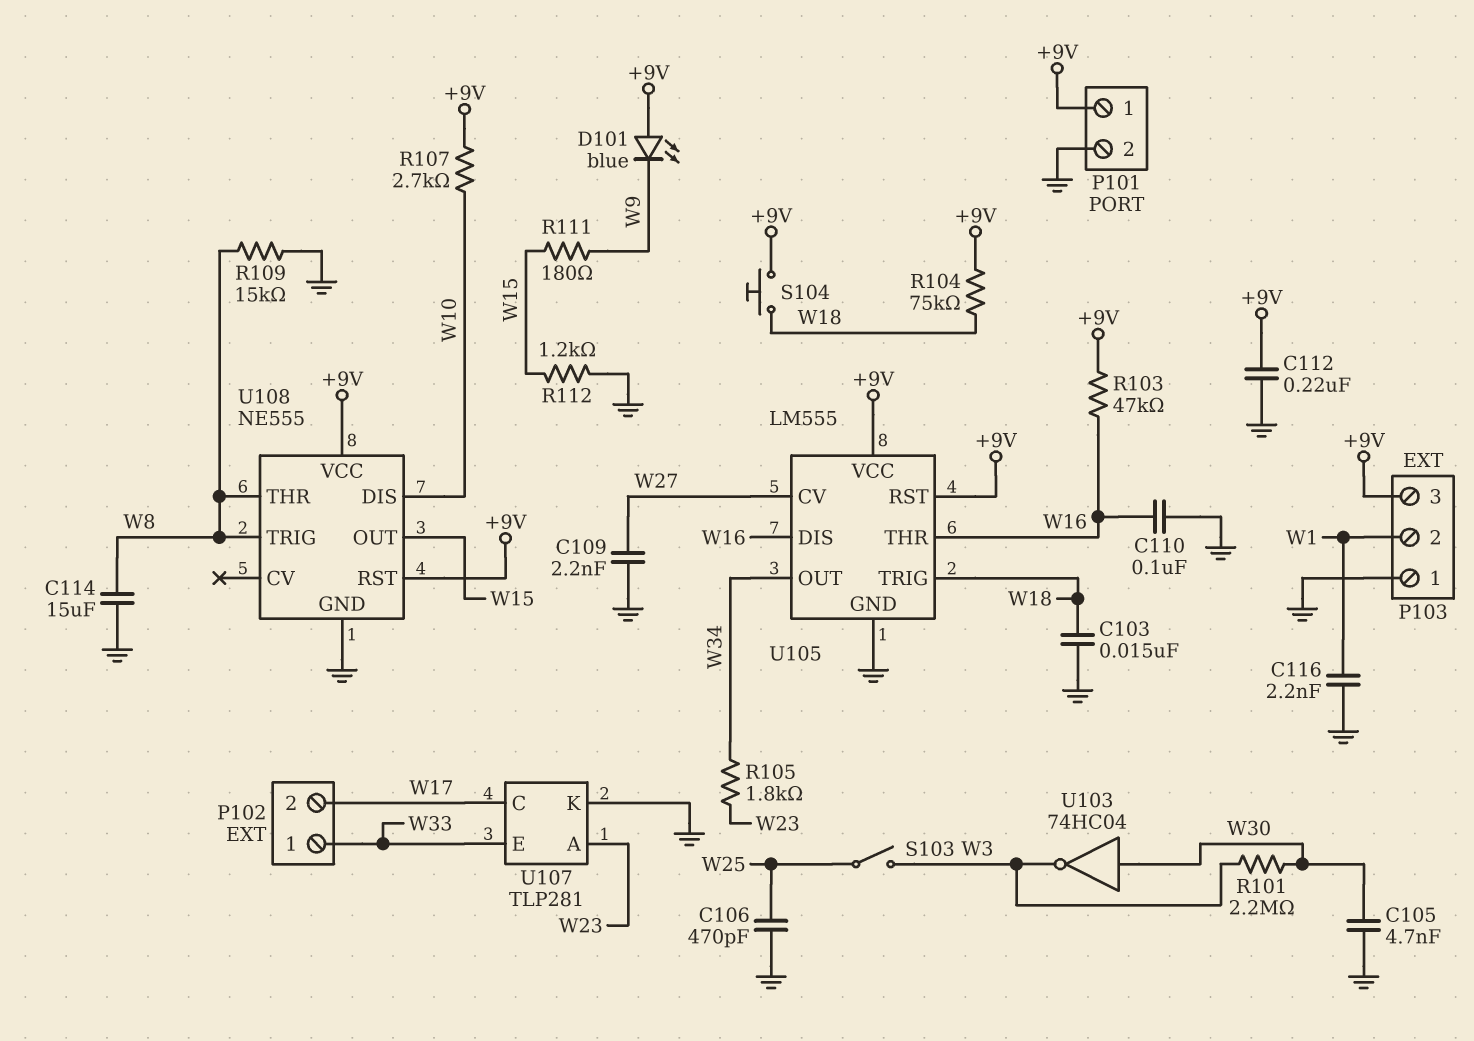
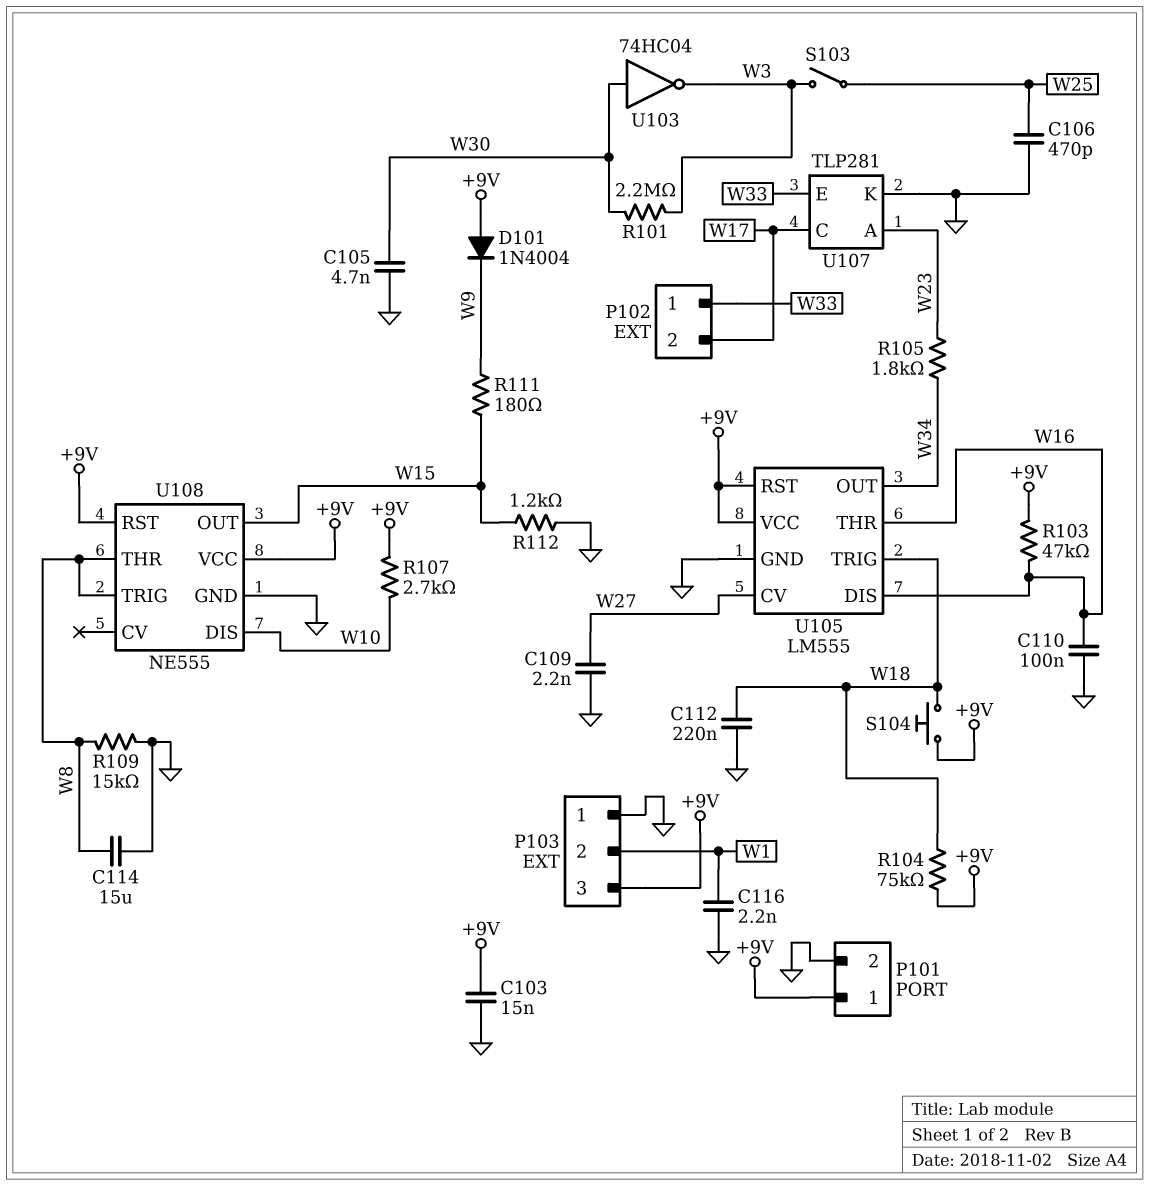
C103: 15nF (GND, W18) -> 15nF (+9V, GND)
C112: 220nF (+9V, GND) -> 220nF (GND, W18)
D101: LED blue (A +9V, K W9) -> diode 1N4004 (A +9V, K W9)

